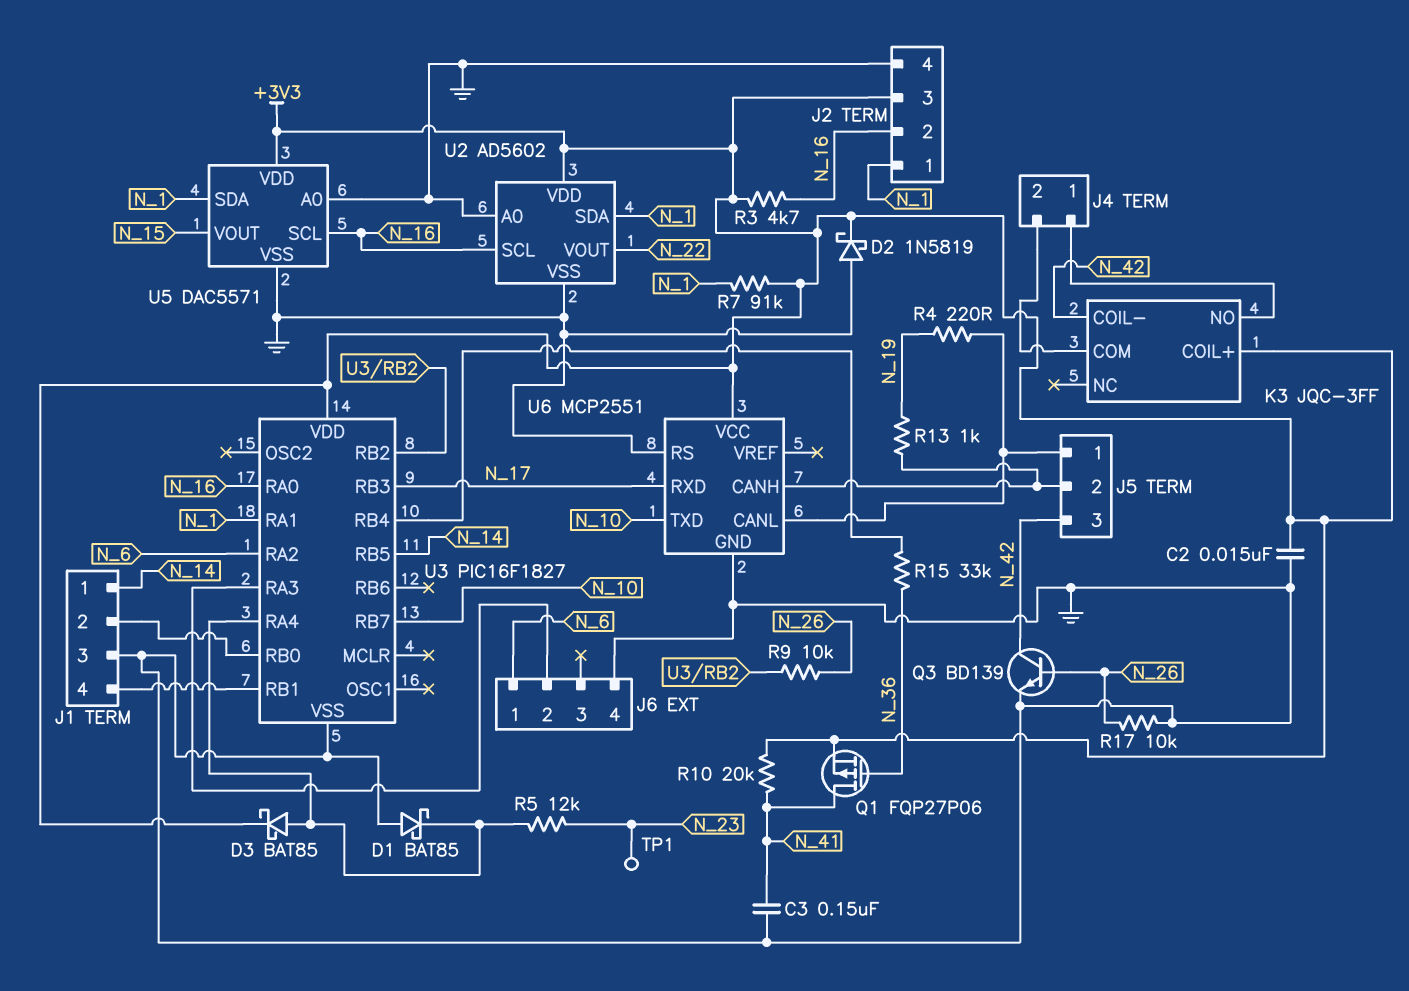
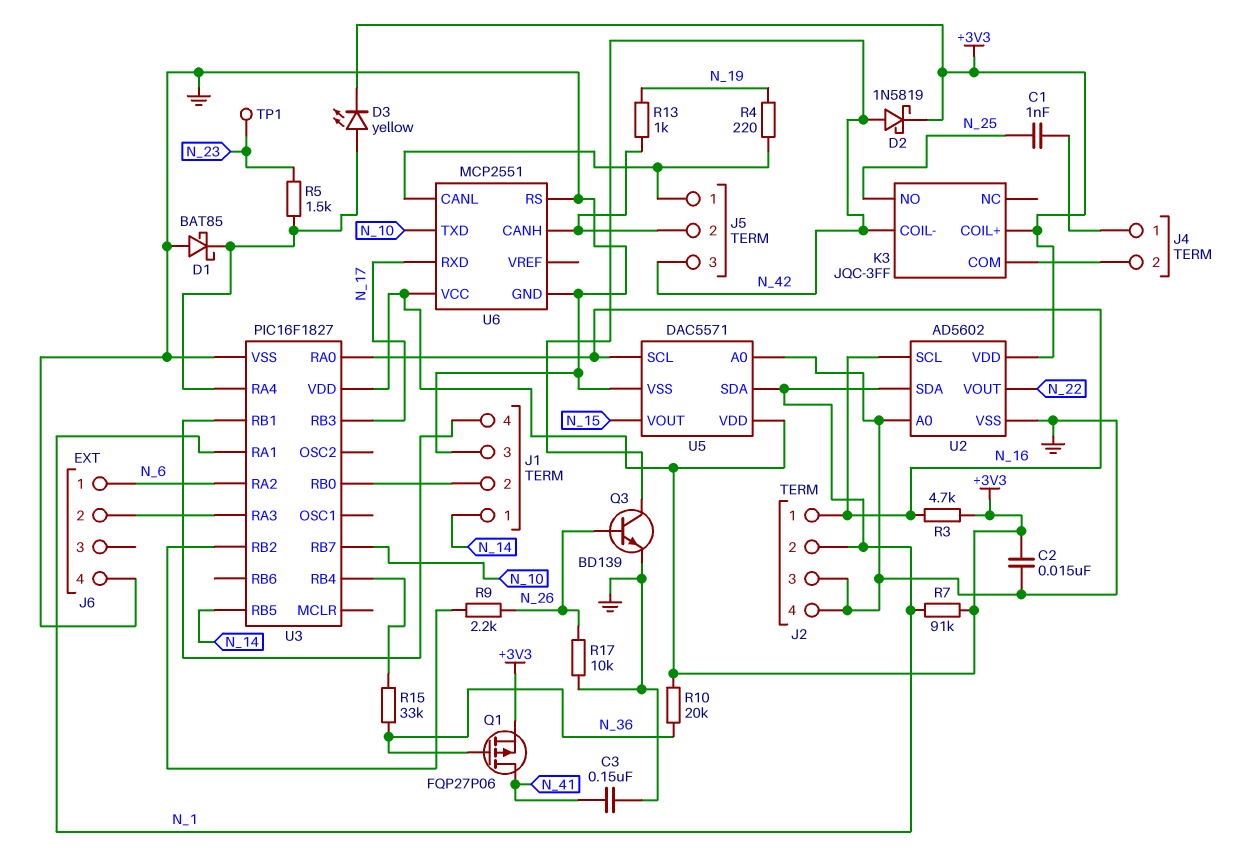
C1: none -> 1nF (J4/1, N_25)
D2: schottky 1N5819 (A GND, K +3V3) -> schottky 1N5819 (A N_42, K +3V3)
D3: schottky BAT85 (A U3/RA4, K +3V3) -> LED yellow (A U3/RA4, K +3V3)
J2 pin 1: N_1 -> N_16
J2 pin 2: N_16 -> N_1
J2 pin 3: +3V3 -> GND
K3 pin NO: J4/1 -> N_25
R5: 12k (N_23, U3/RA4) -> 1.5k (N_23, U3/RA4)
R9: 10k (N_26, U3/RB2) -> 2.2k (N_26, U3/RB2)
R10: 20k (+3V3, N_41) -> 20k (+3V3, N_36)

